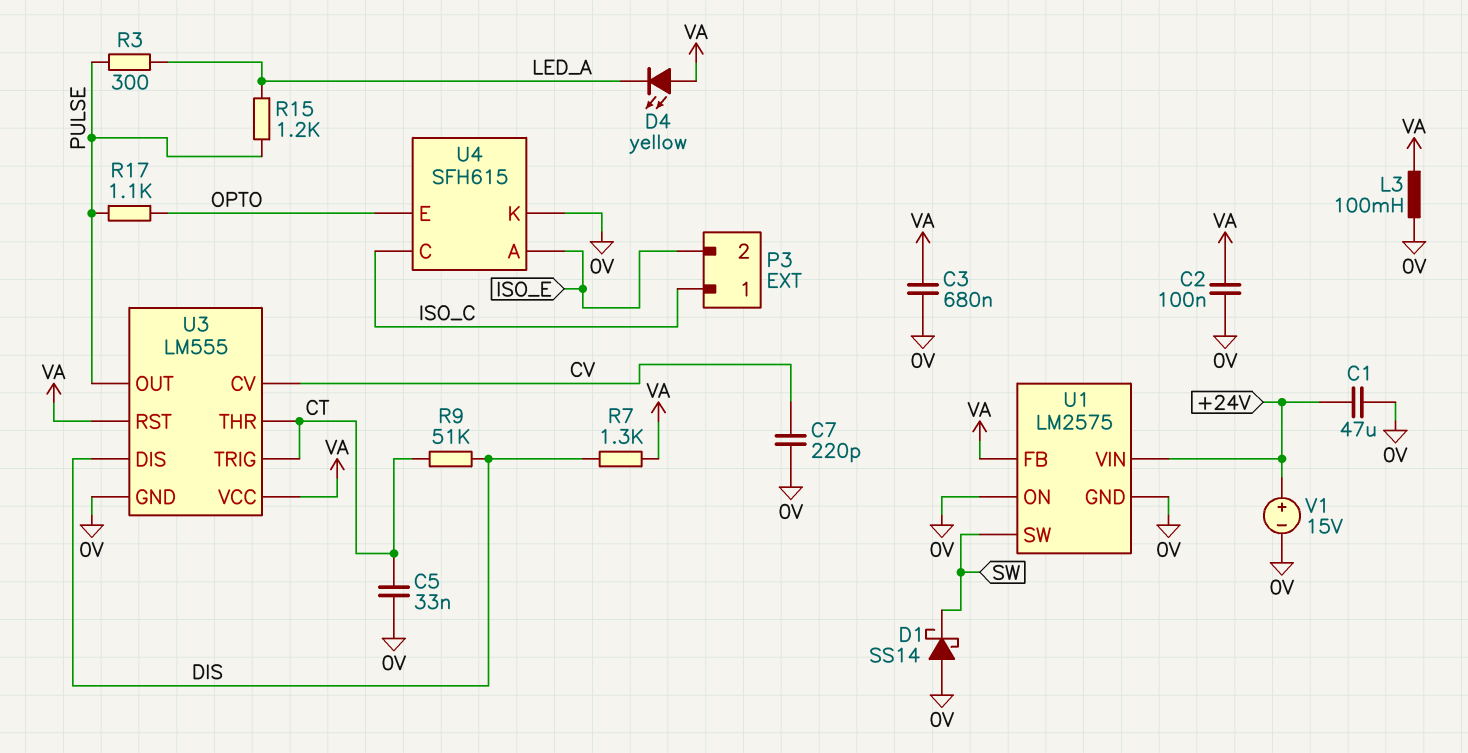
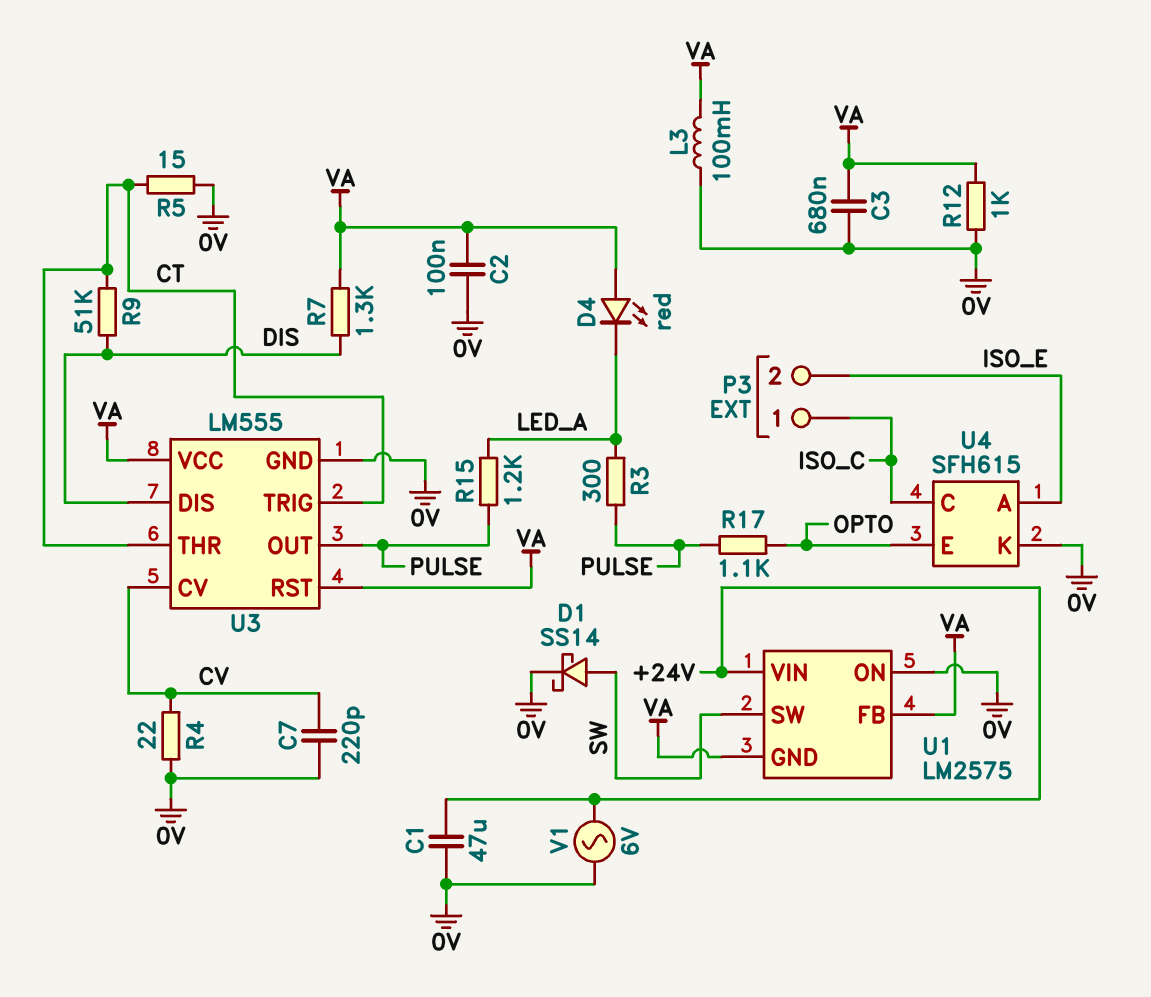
C5: 33nF (0V, CT) -> none
D1: schottky SS14 (A 0V, K SW) -> schottky SS14 (A SW, K 0V)
D4: LED yellow (A VA, K LED_A) -> LED red (A VA, K LED_A)
R4: none -> 22 (0V, CV)
R5: none -> 15 (0V, CT)
R12: none -> 1k (0V, VA)
U1 pin GND: 0V -> VA
V1: 15V (plus +24V, minus 0V) -> AC 6V (+24V, 0V)

